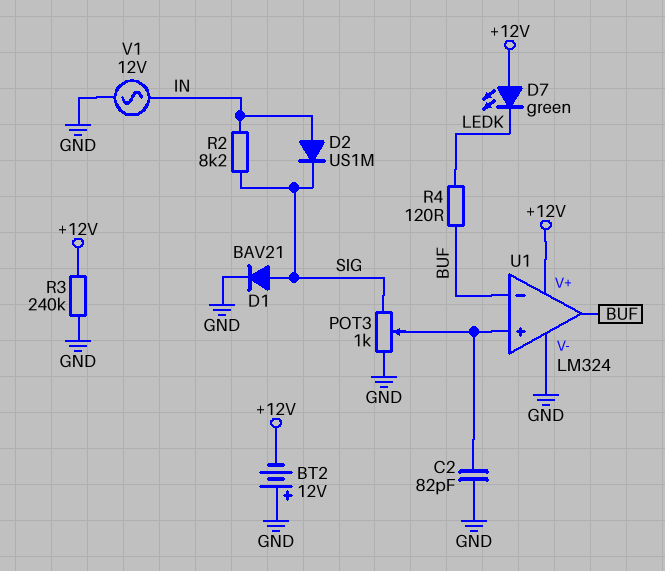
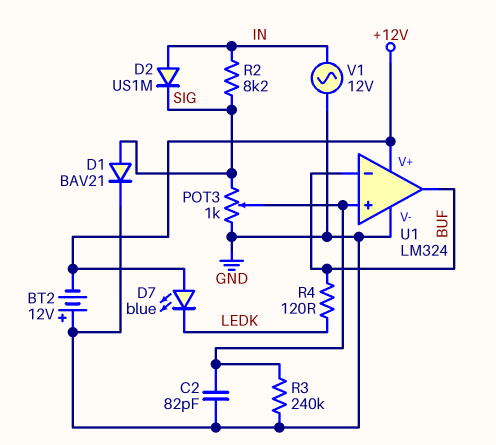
D7: LED green (A +12V, K LEDK) -> LED blue (A +12V, K LEDK)
R3: 240k (+12V, GND) -> 240k (GND, U1/in+)

